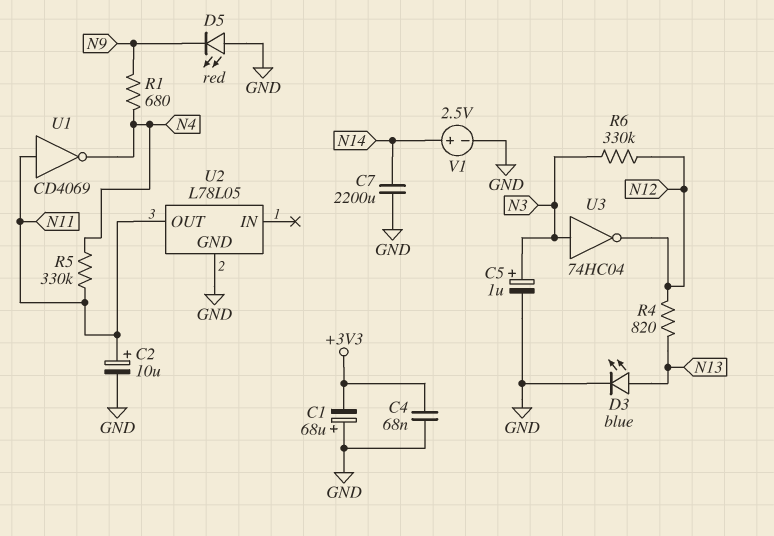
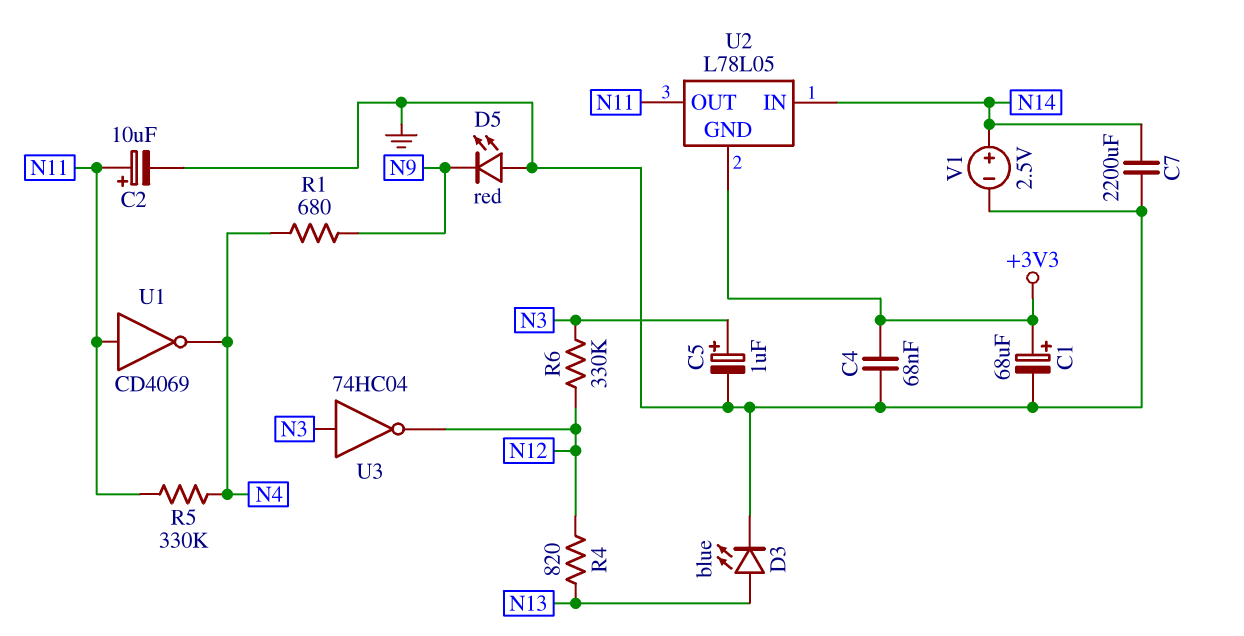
C1: 68uF (plus GND, minus +3V3) -> 68uF (plus +3V3, minus GND)
U2 pin GND: GND -> +3V3
U2 pin IN: none -> N14

